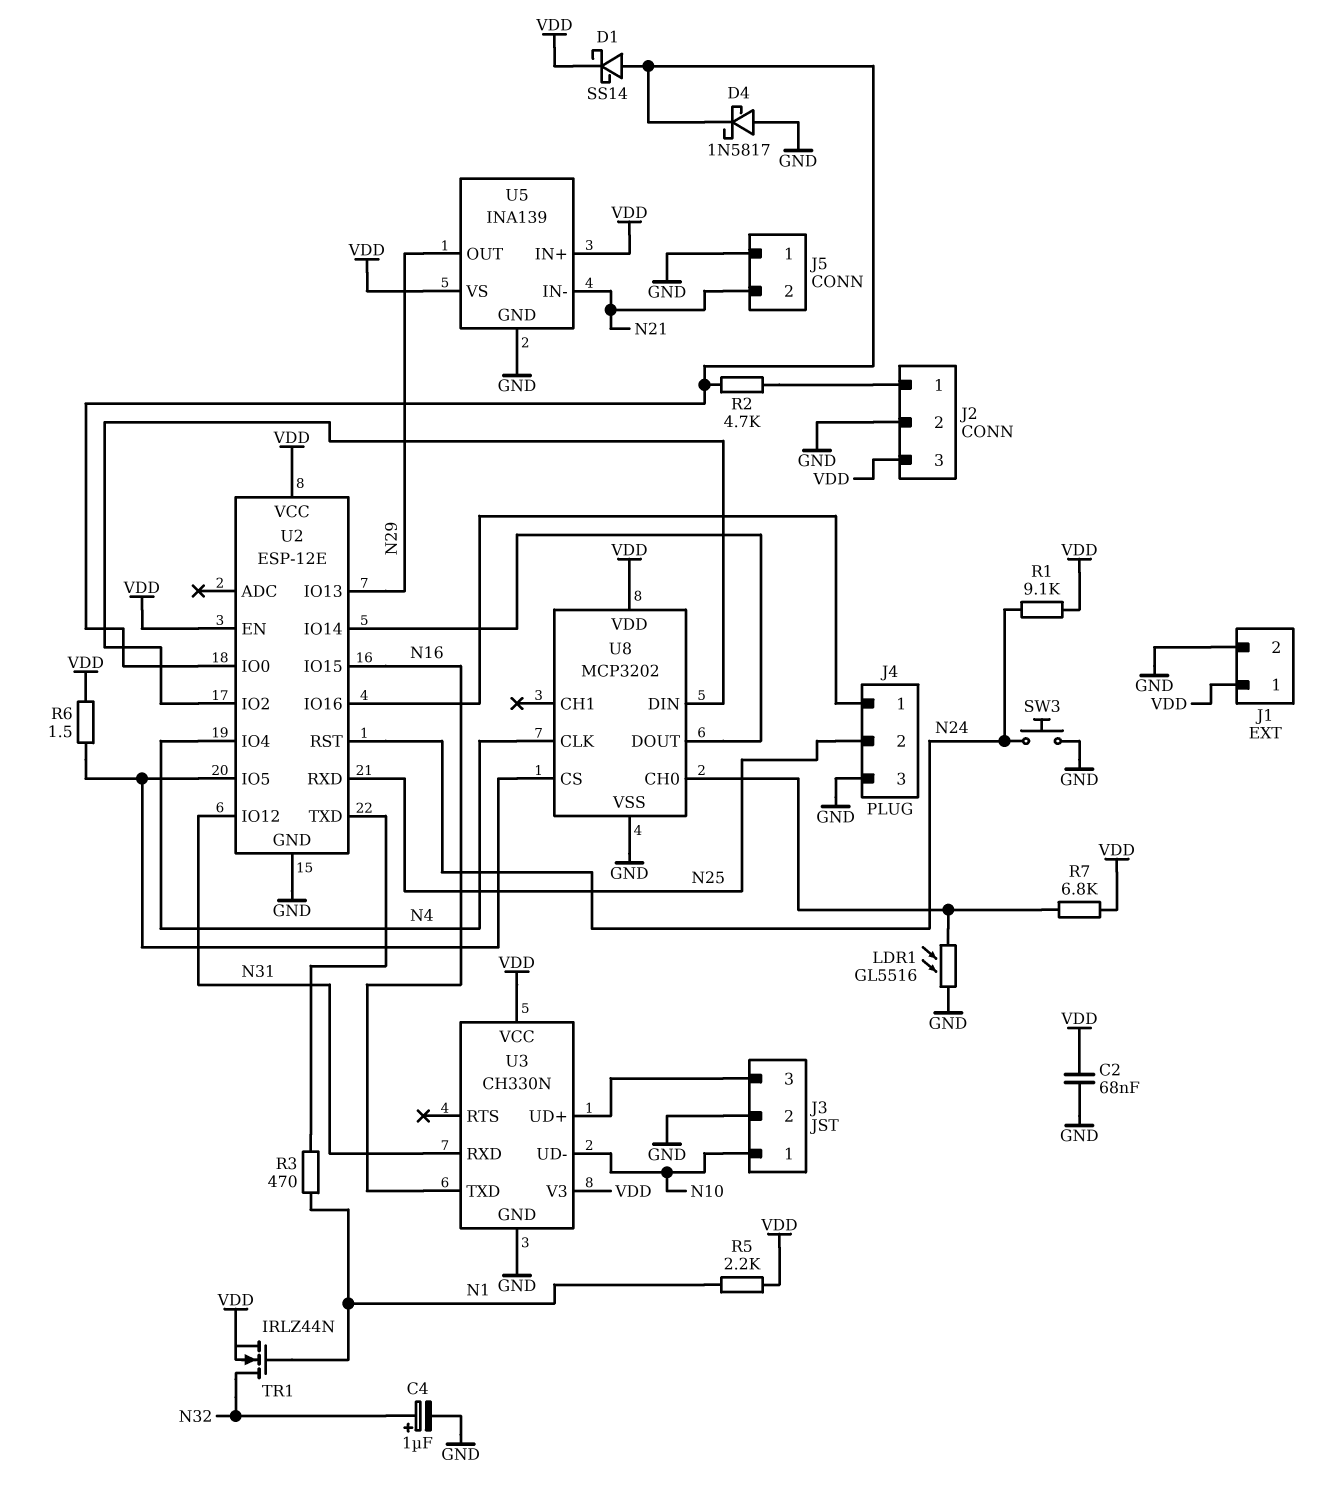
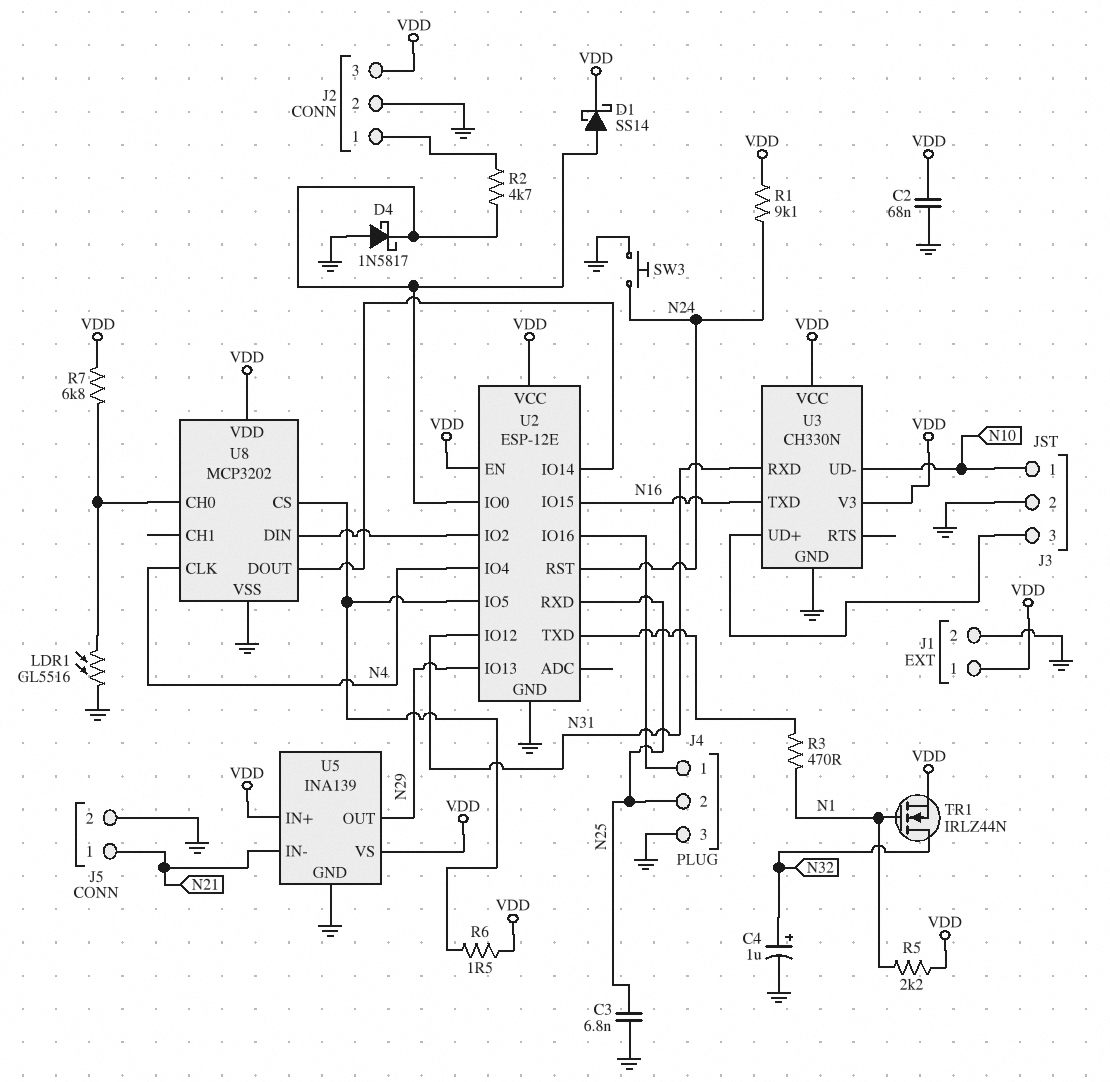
C3: none -> 6.8nF (GND, N25)
J5 pin 1: GND -> N21
J5 pin 2: N21 -> GND

